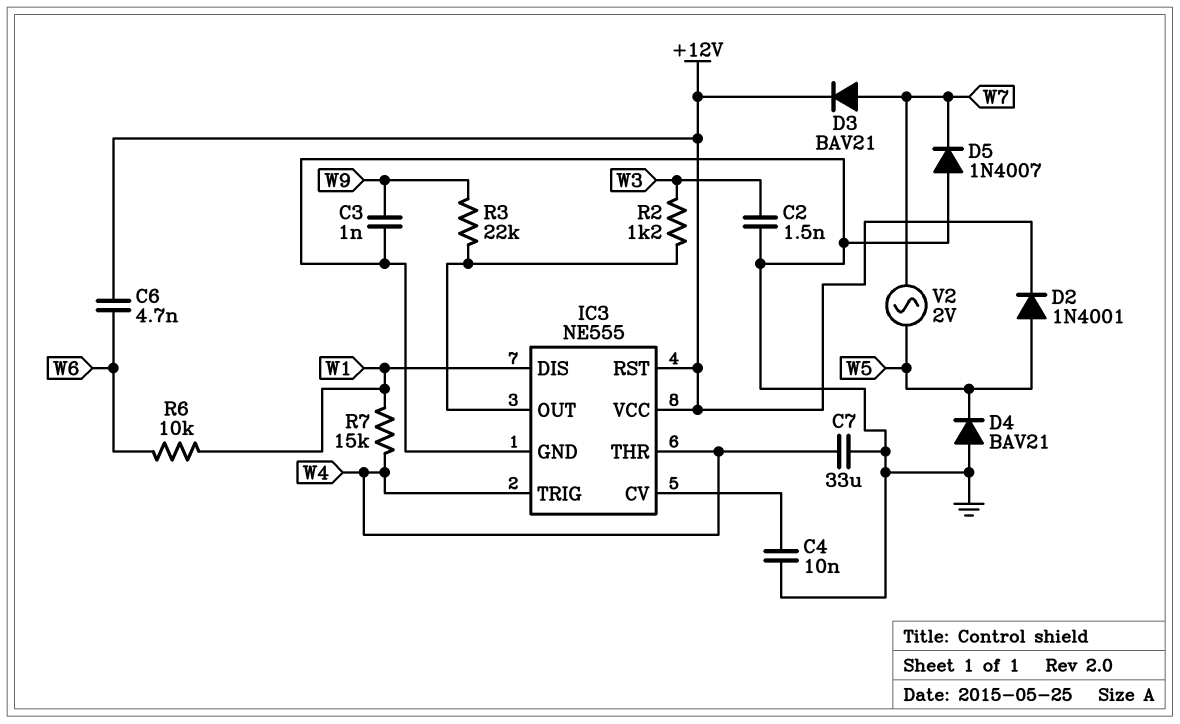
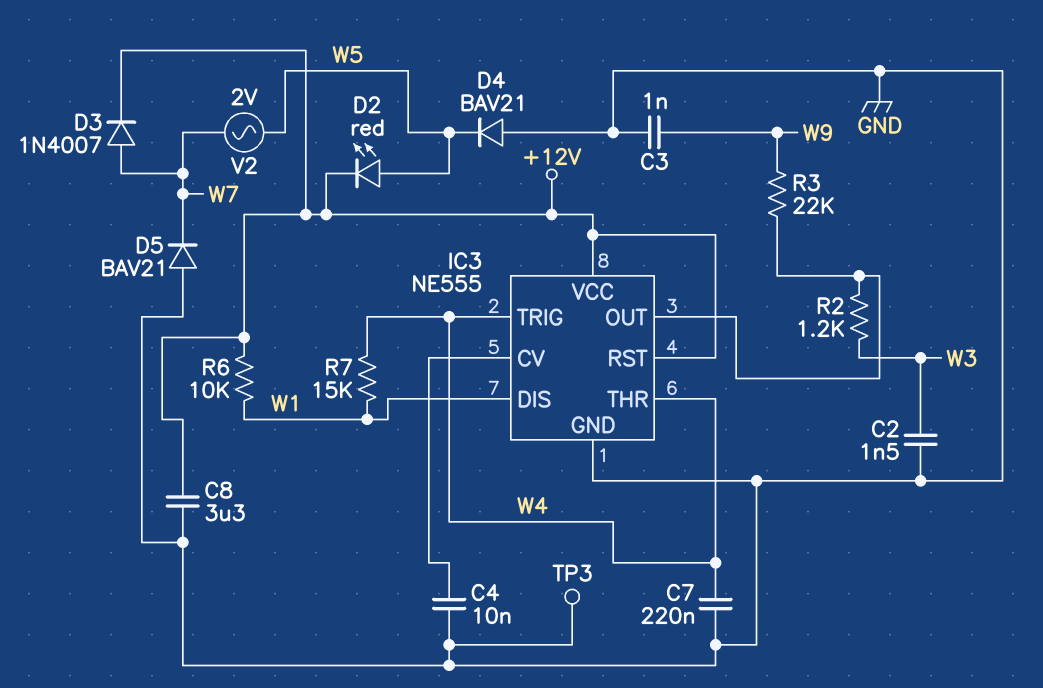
C6: 4.7nF (+12V, W6) -> none
C7: 33uF (GND, W4) -> 220nF (GND, W4)
C8: none -> 3.3uF (+12V, GND)
D2: diode 1N4001 (A W5, K +12V) -> LED red (A W5, K +12V)
D3: diode BAV21 (A W7, K +12V) -> diode 1N4007 (A W7, K +12V)
D5: diode 1N4007 (A GND, K W7) -> diode BAV21 (A GND, K W7)
R6: 10k (W1, W6) -> 10k (+12V, W1)
TP3: none -> test point (GND)

